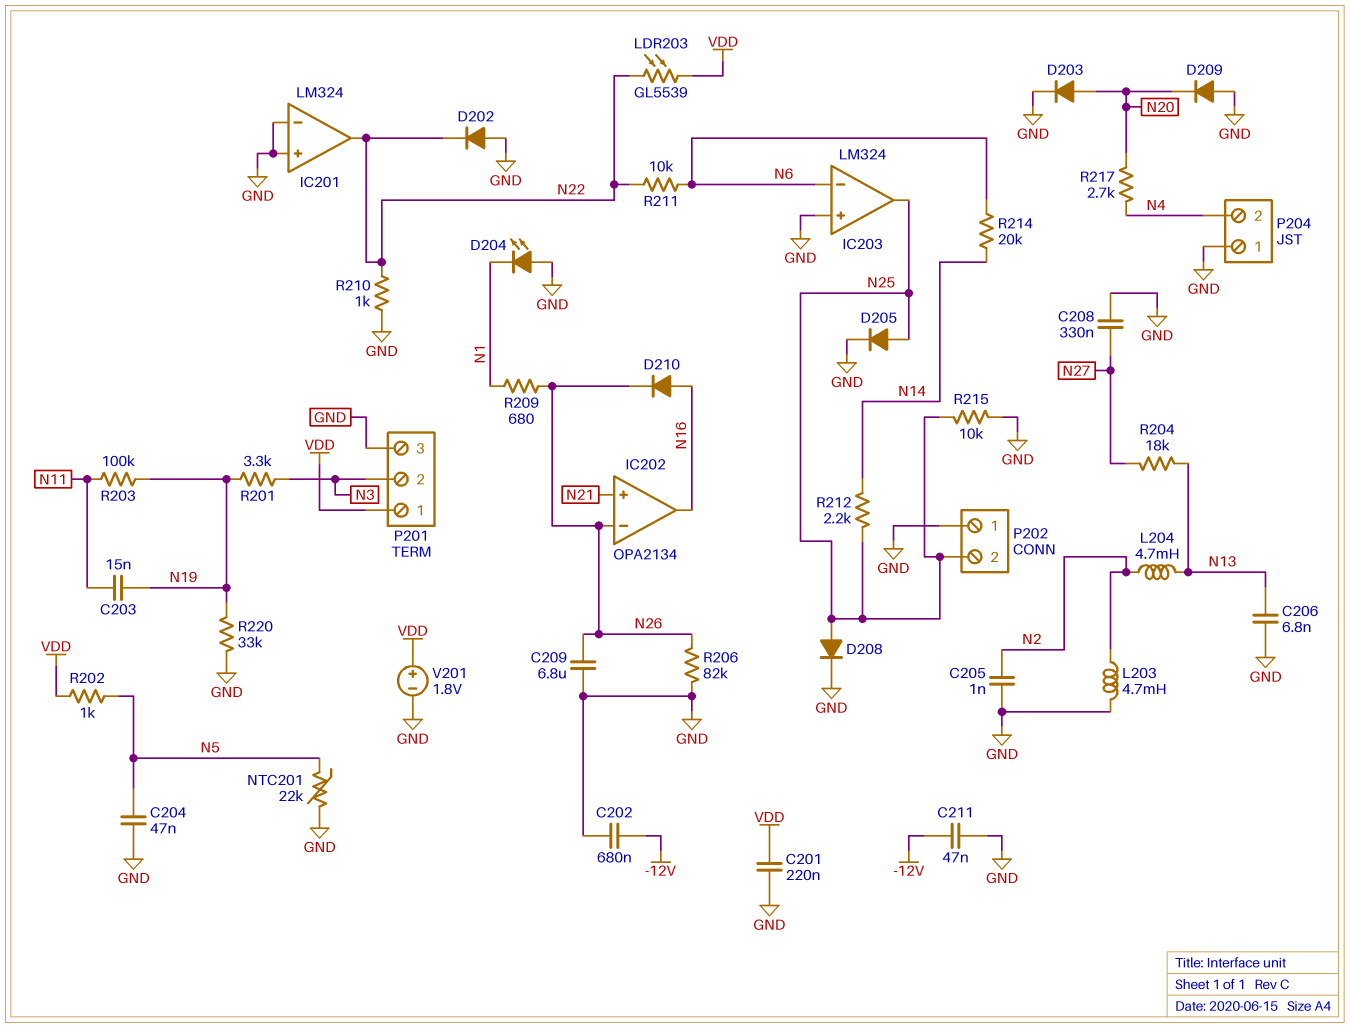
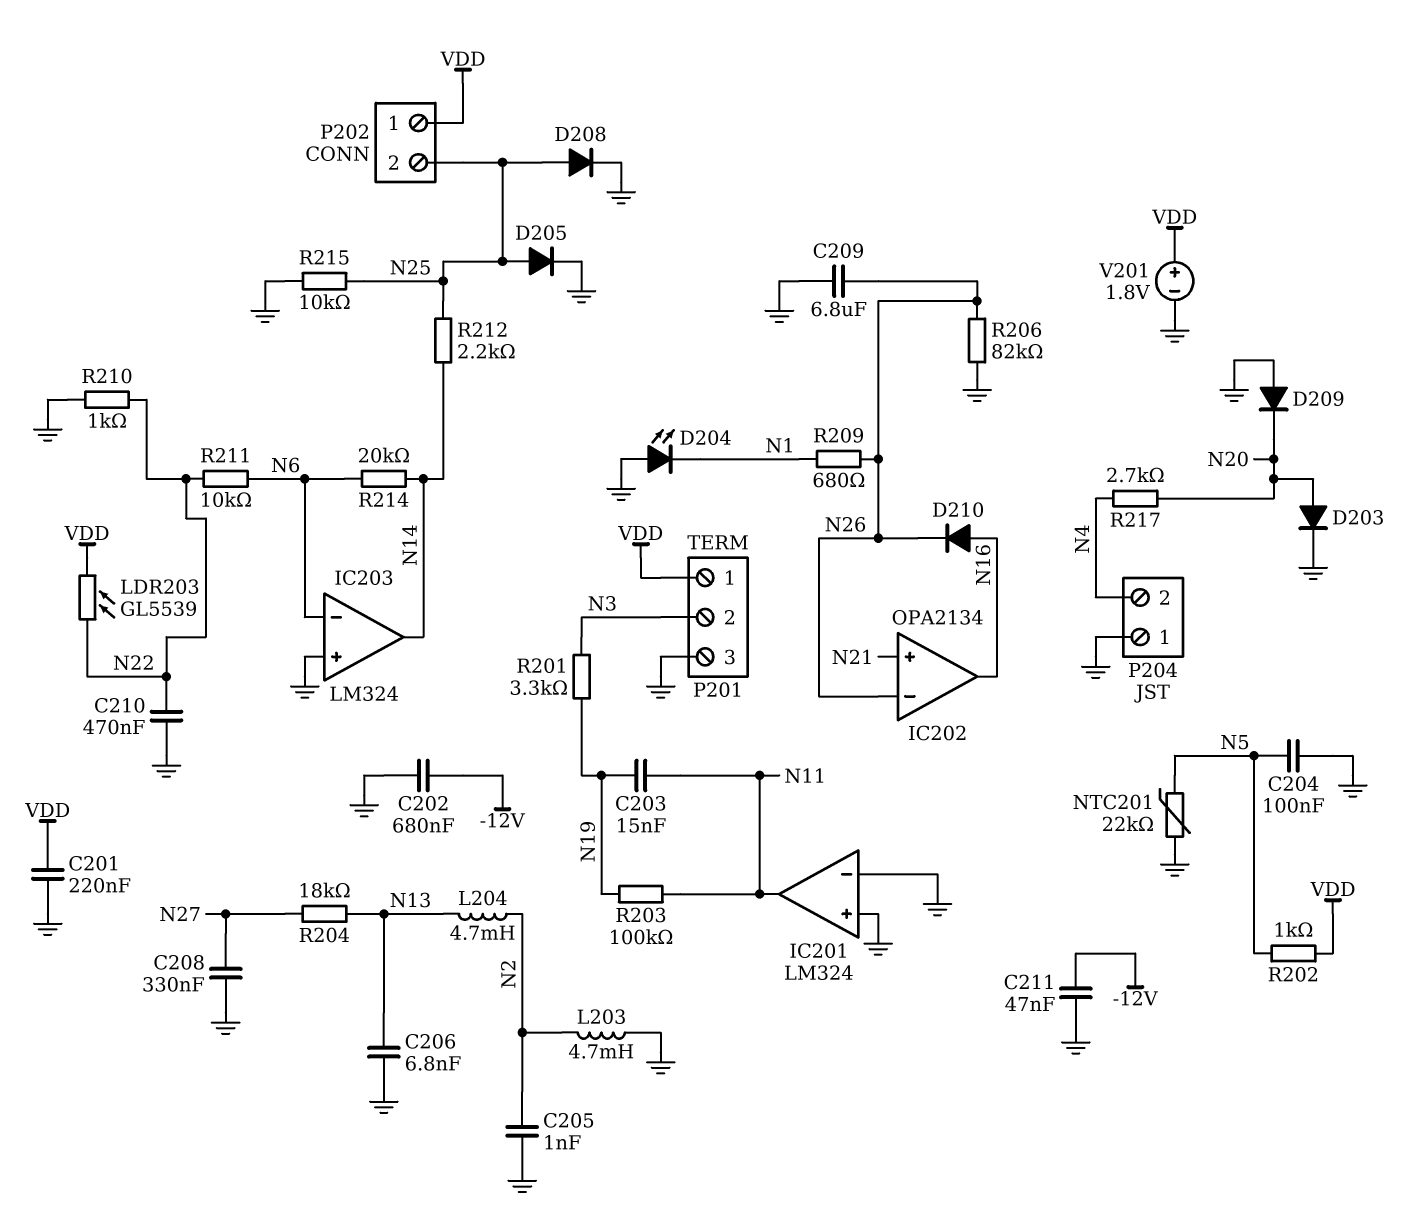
C204: 47nF (GND, N5) -> 100nF (GND, N5)
C210: none -> 470nF (GND, N22)
D202: diode (A GND, K N22) -> none
IC201 pin out: N22 -> N11
IC203 pin out: N25 -> N14
P202 pin 1: GND -> VDD
R220: 33k (GND, N19) -> none

